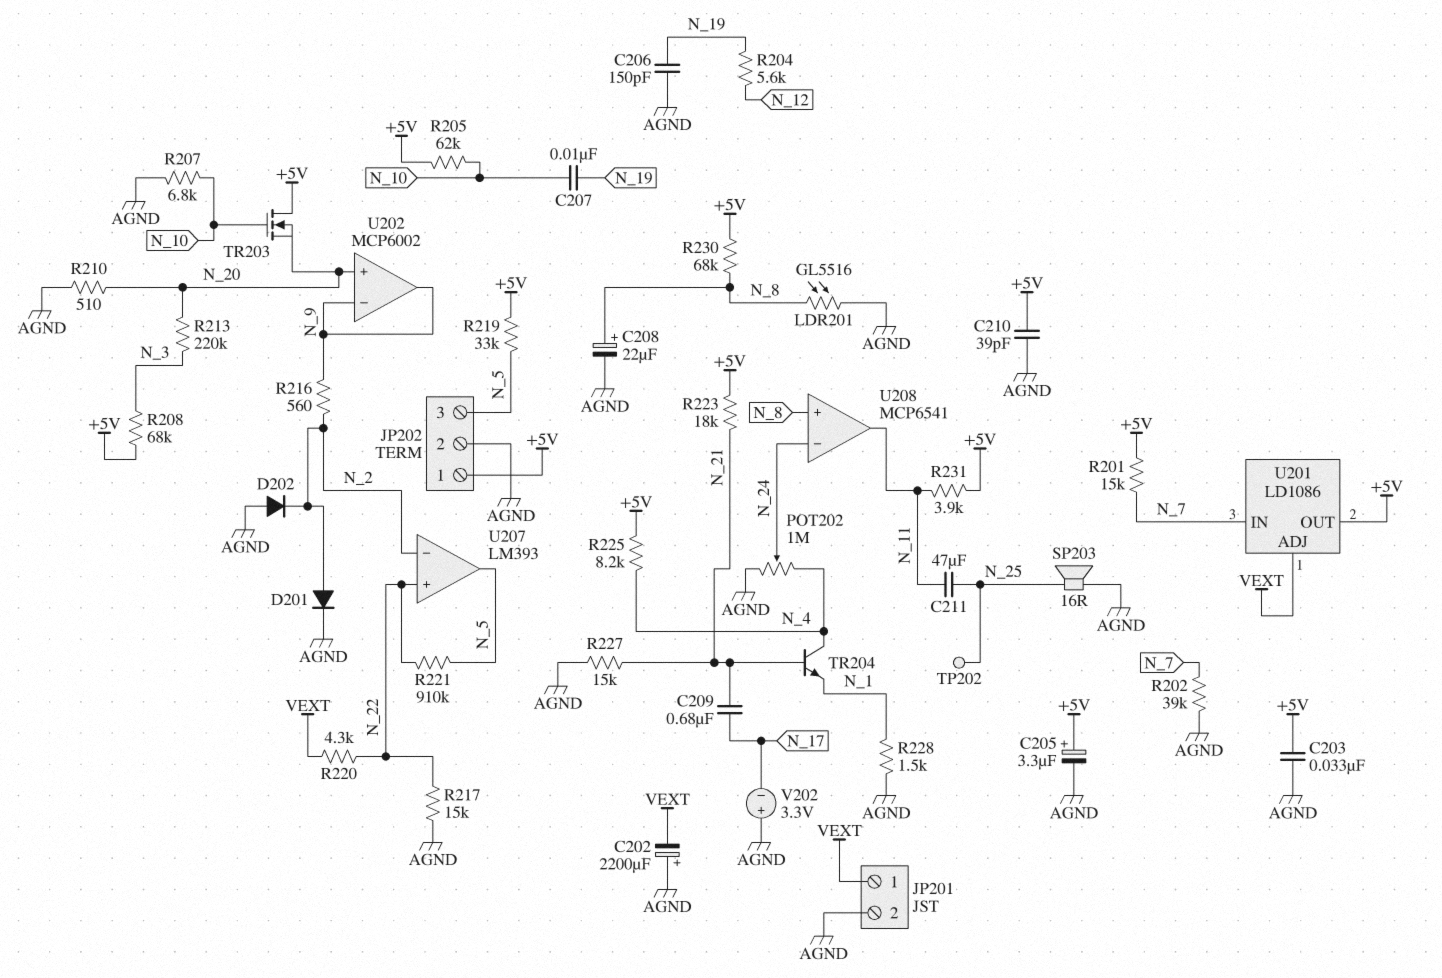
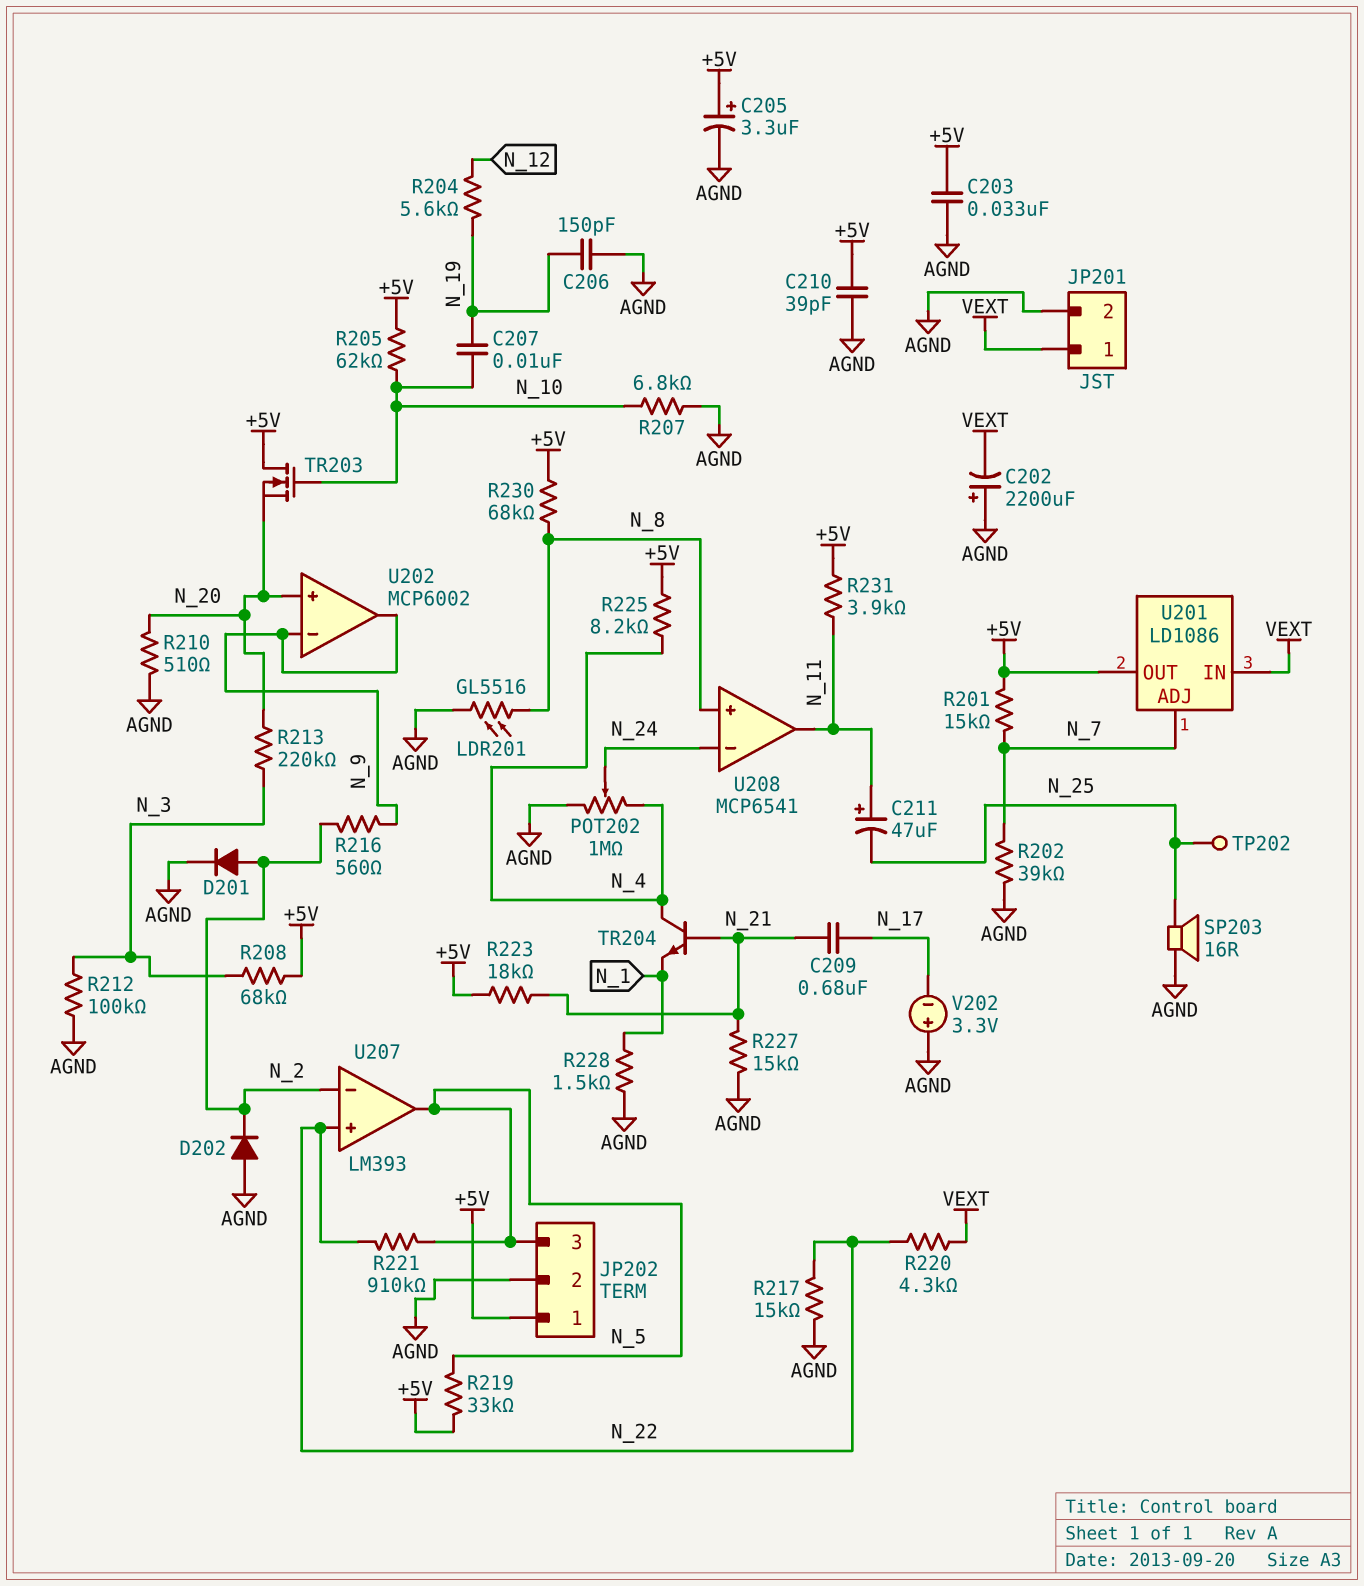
C208: 22uF (plus N_8, minus AGND) -> none
C211: 47uF (N_11, N_25) -> 47uF (plus N_11, minus N_25)
R212: none -> 100k (AGND, N_3)
U201 pin ADJ: VEXT -> N_7
U201 pin IN: N_7 -> VEXT

